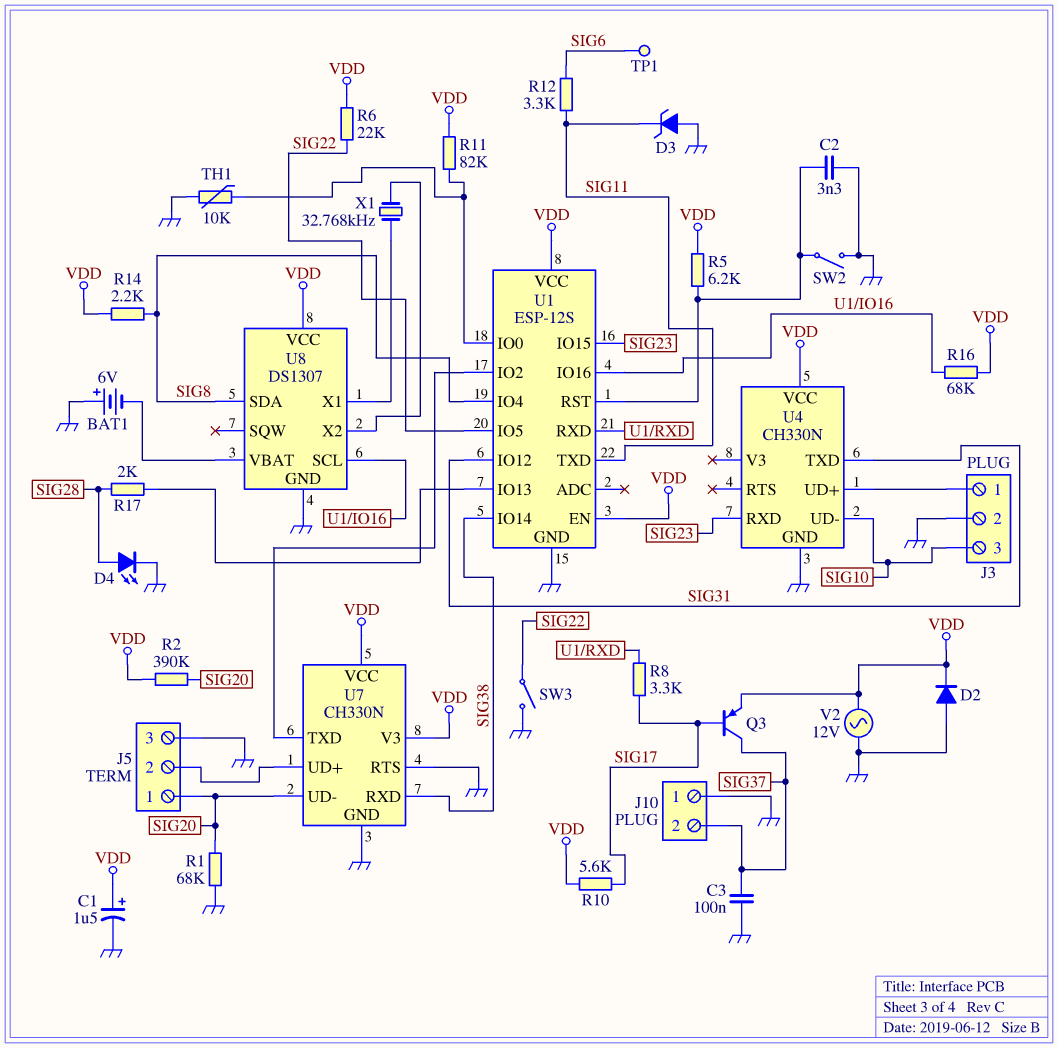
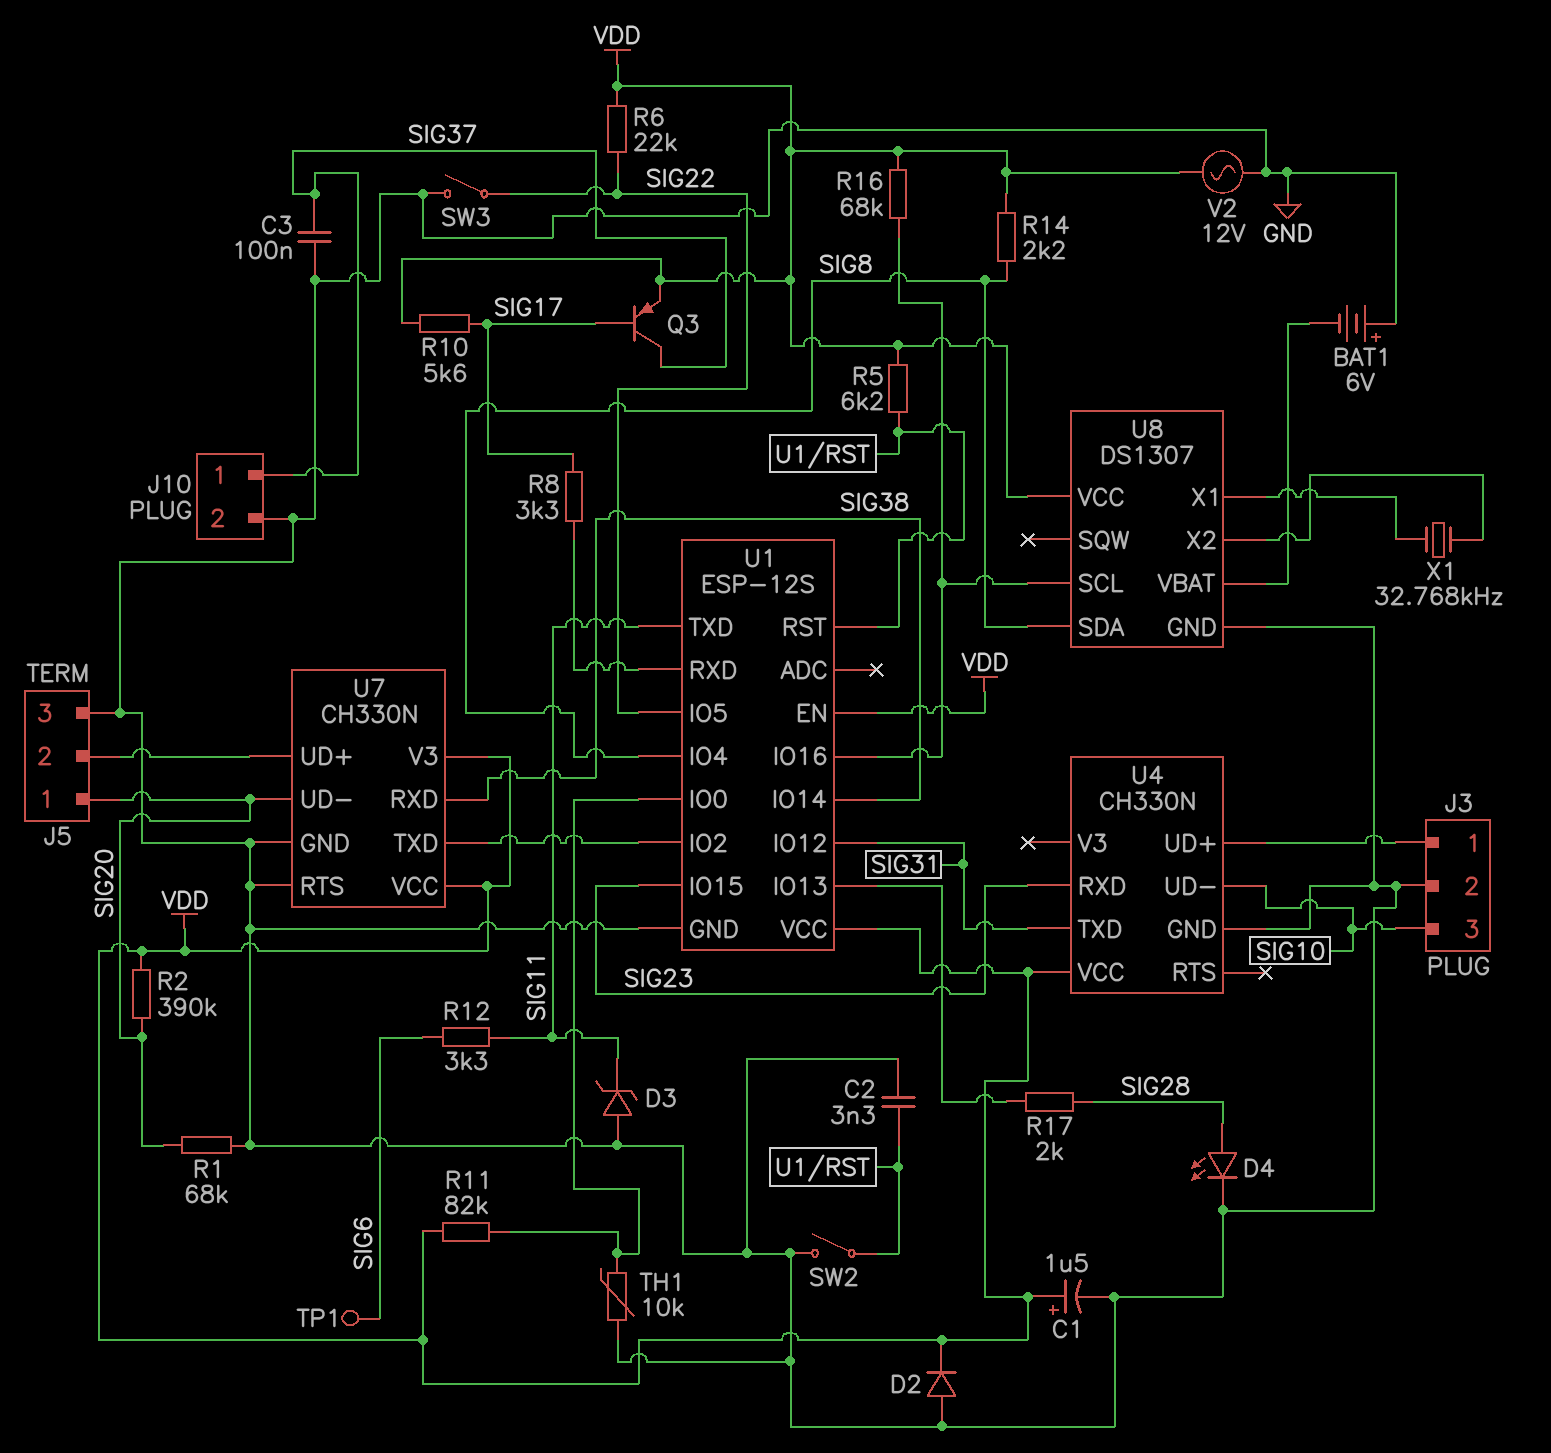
J10 pin 1: GND -> SIG37
J10 pin 2: SIG37 -> GND

